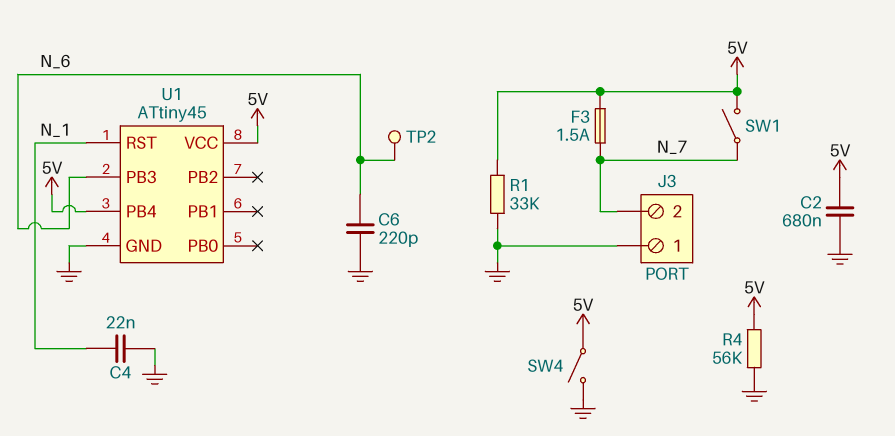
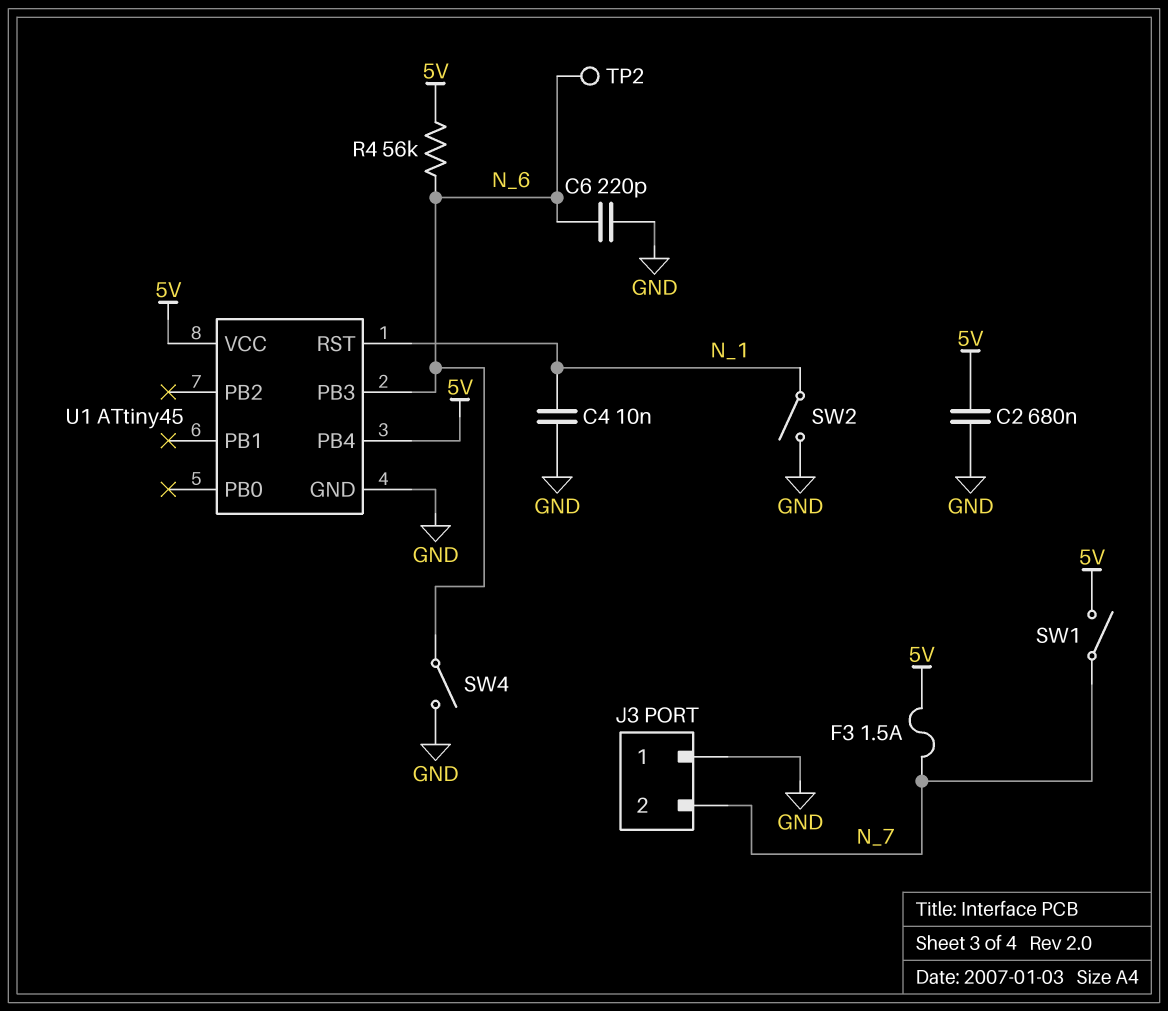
C4: 22nF (GND, N_1) -> 10nF (GND, N_1)
R1: 33k (5V, GND) -> none
R4: 56k (5V, GND) -> 56k (5V, N_6)
SW2: none -> switch (GND, N_1)
SW4: switch (5V, GND) -> switch (GND, N_6)

